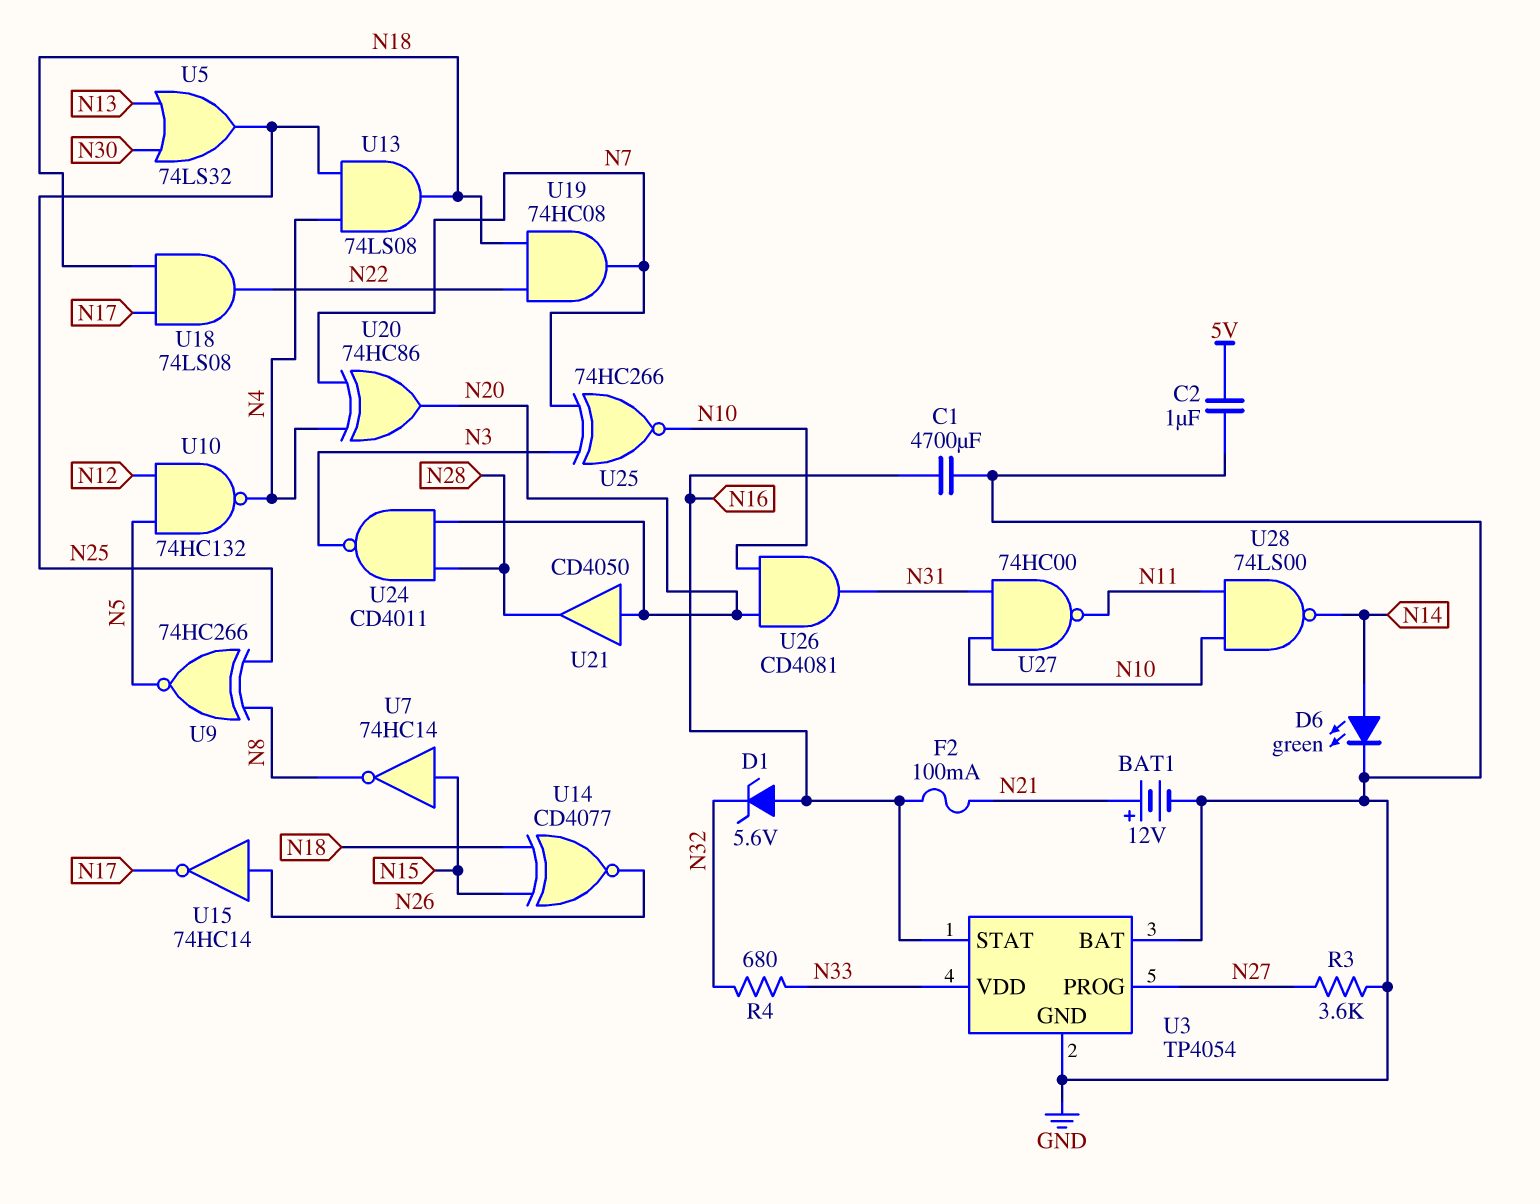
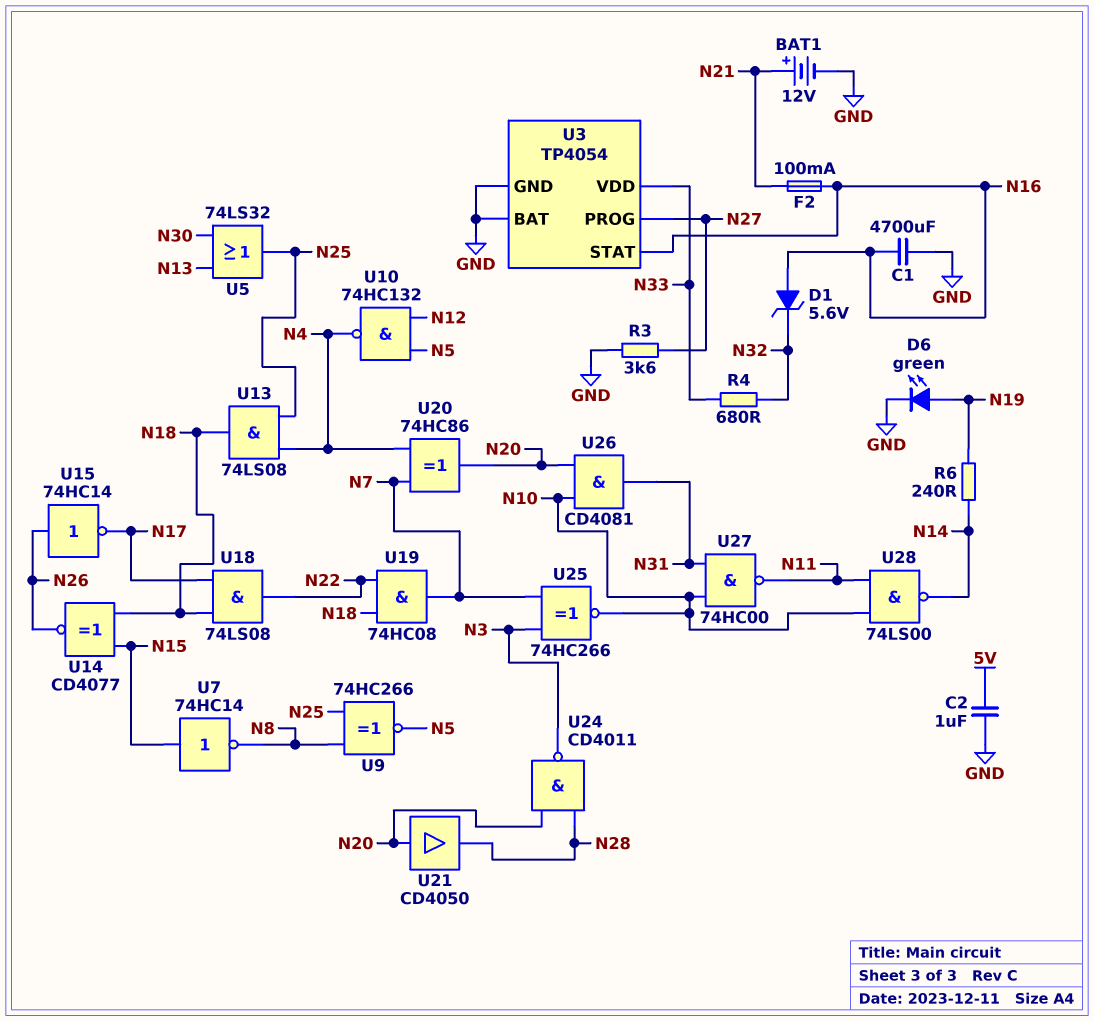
D6: LED green (A N14, K GND) -> LED green (A N19, K GND)
R6: none -> 240 (N14, N19)

